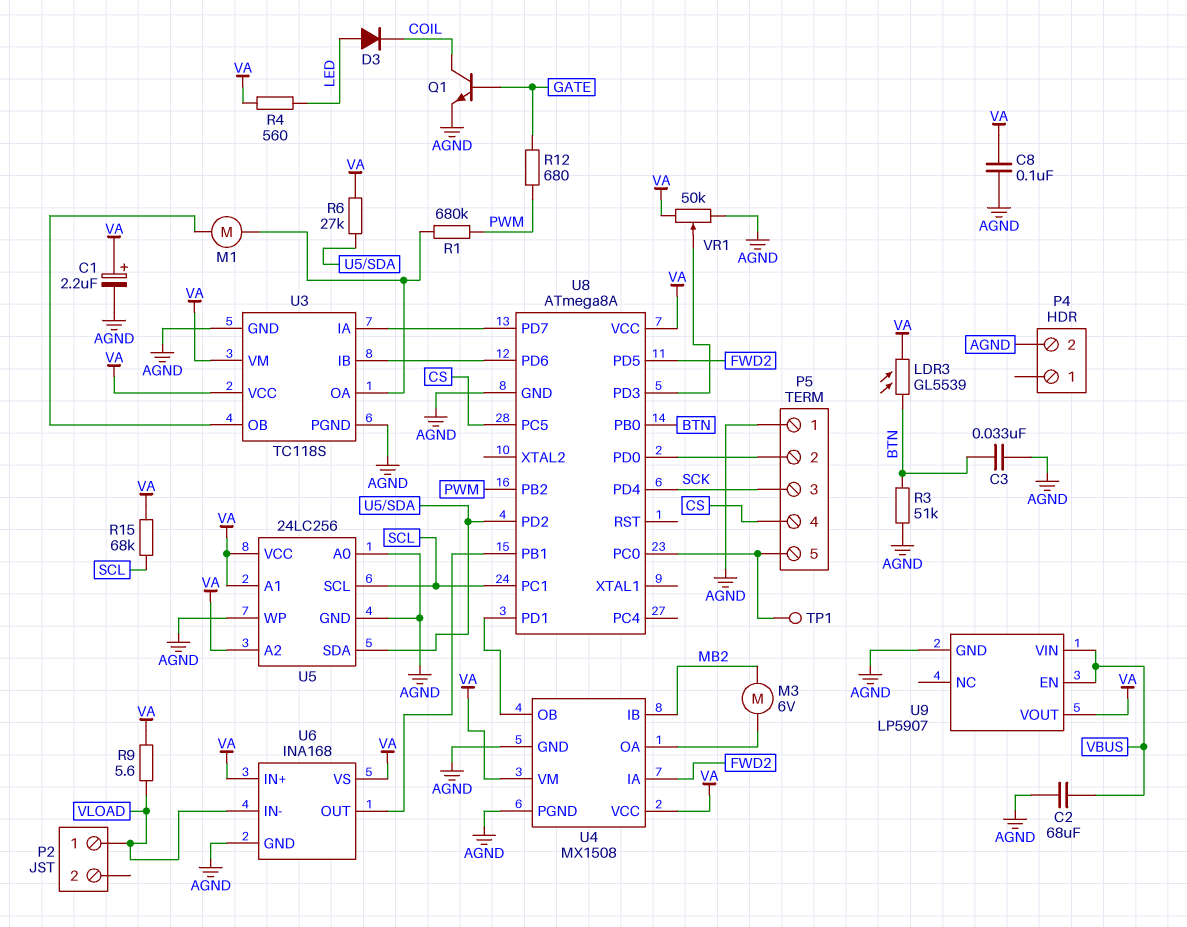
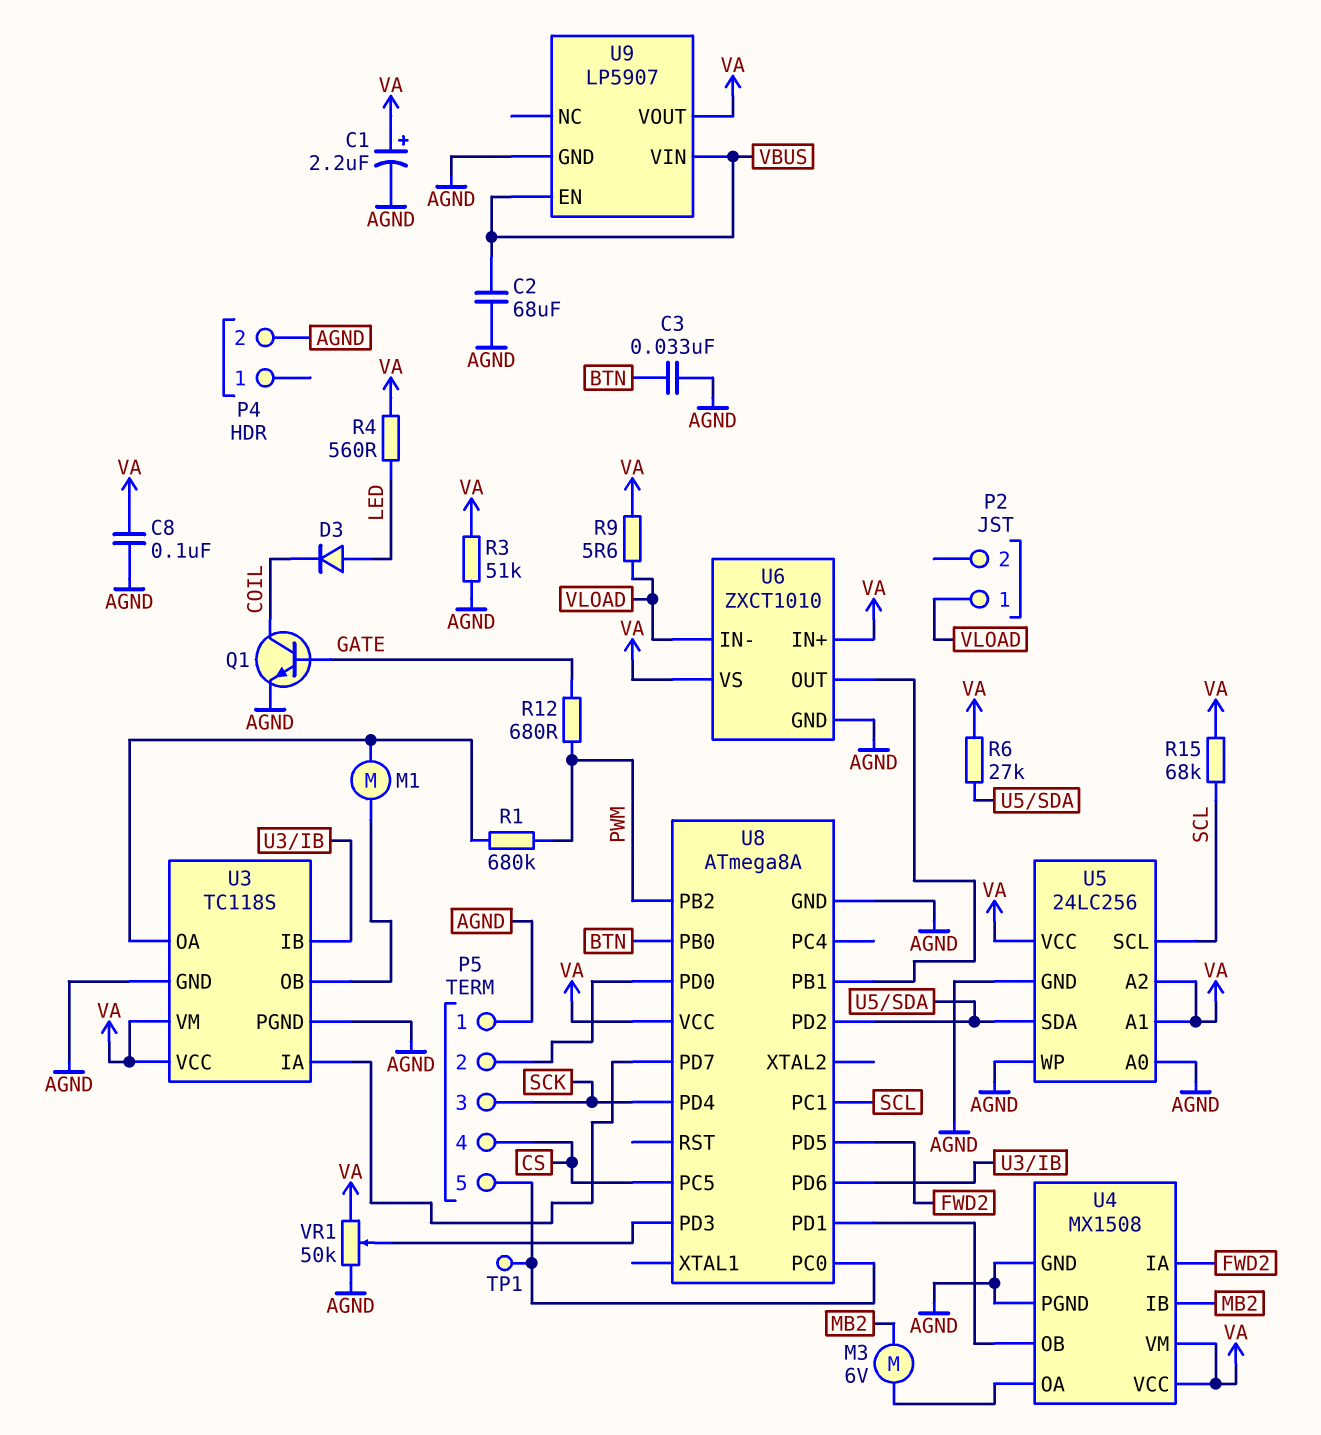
LDR3: GL5539 (BTN, VA) -> none
R3: 51k (AGND, BTN) -> 51k (AGND, VA)
U6: INA168 -> ZXCT1010

